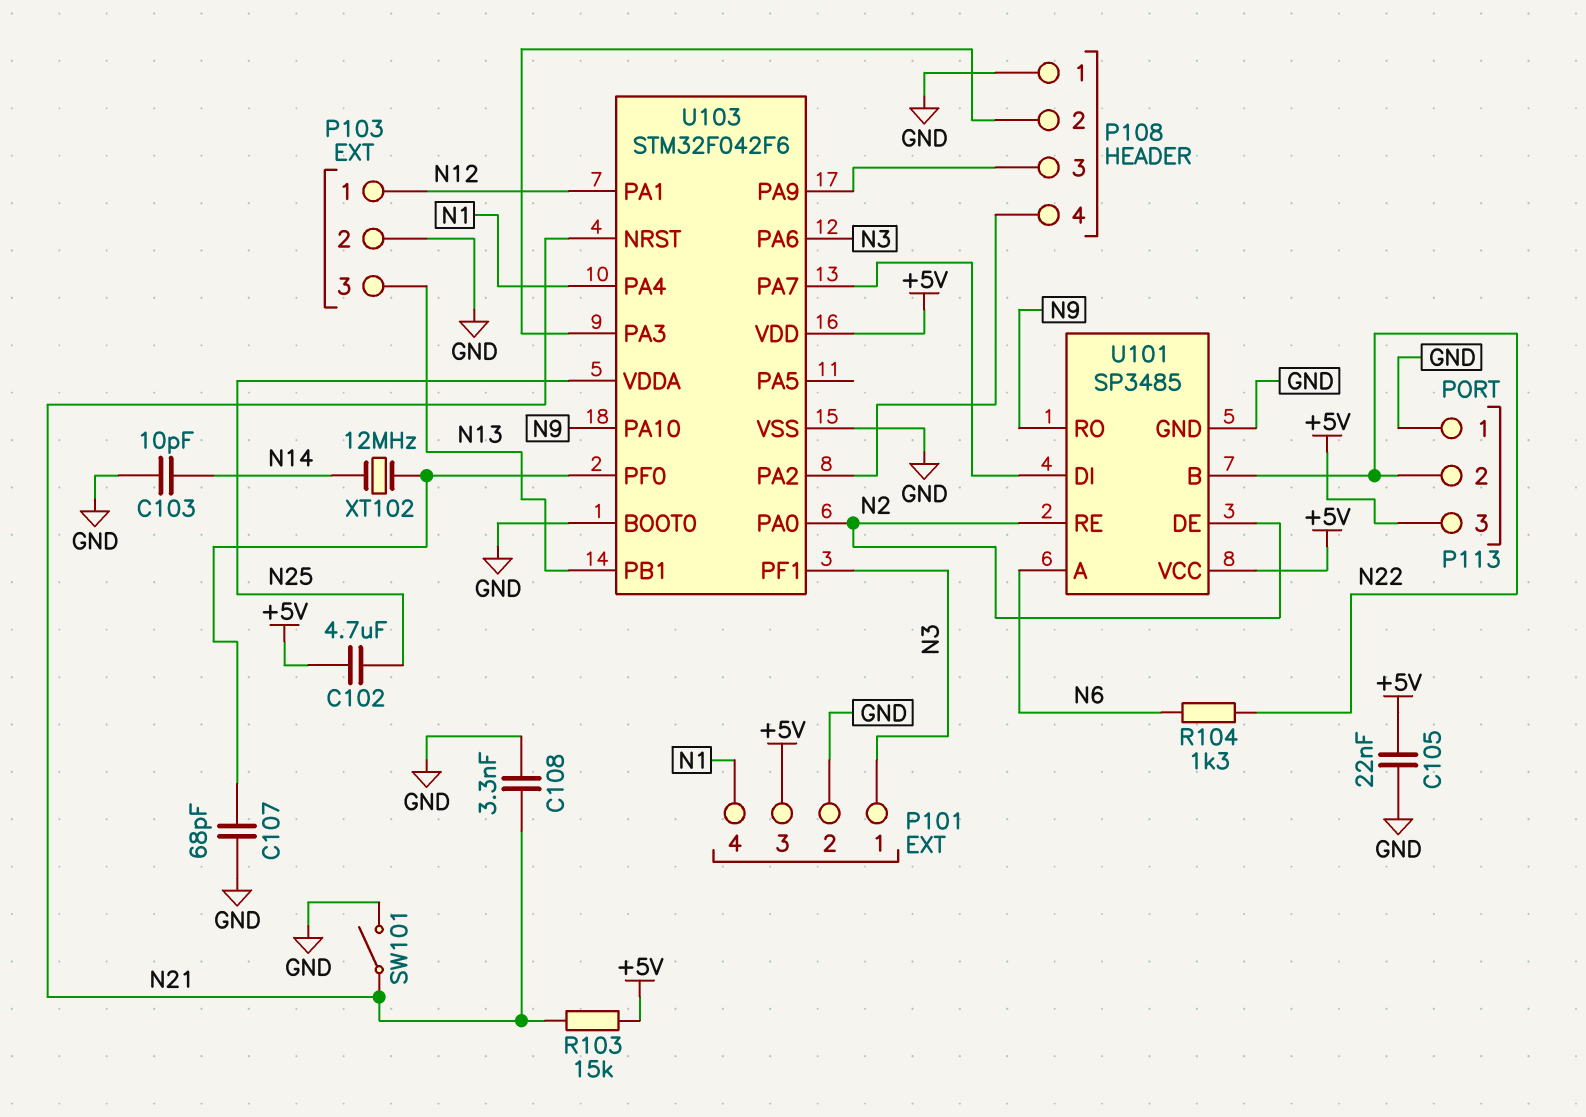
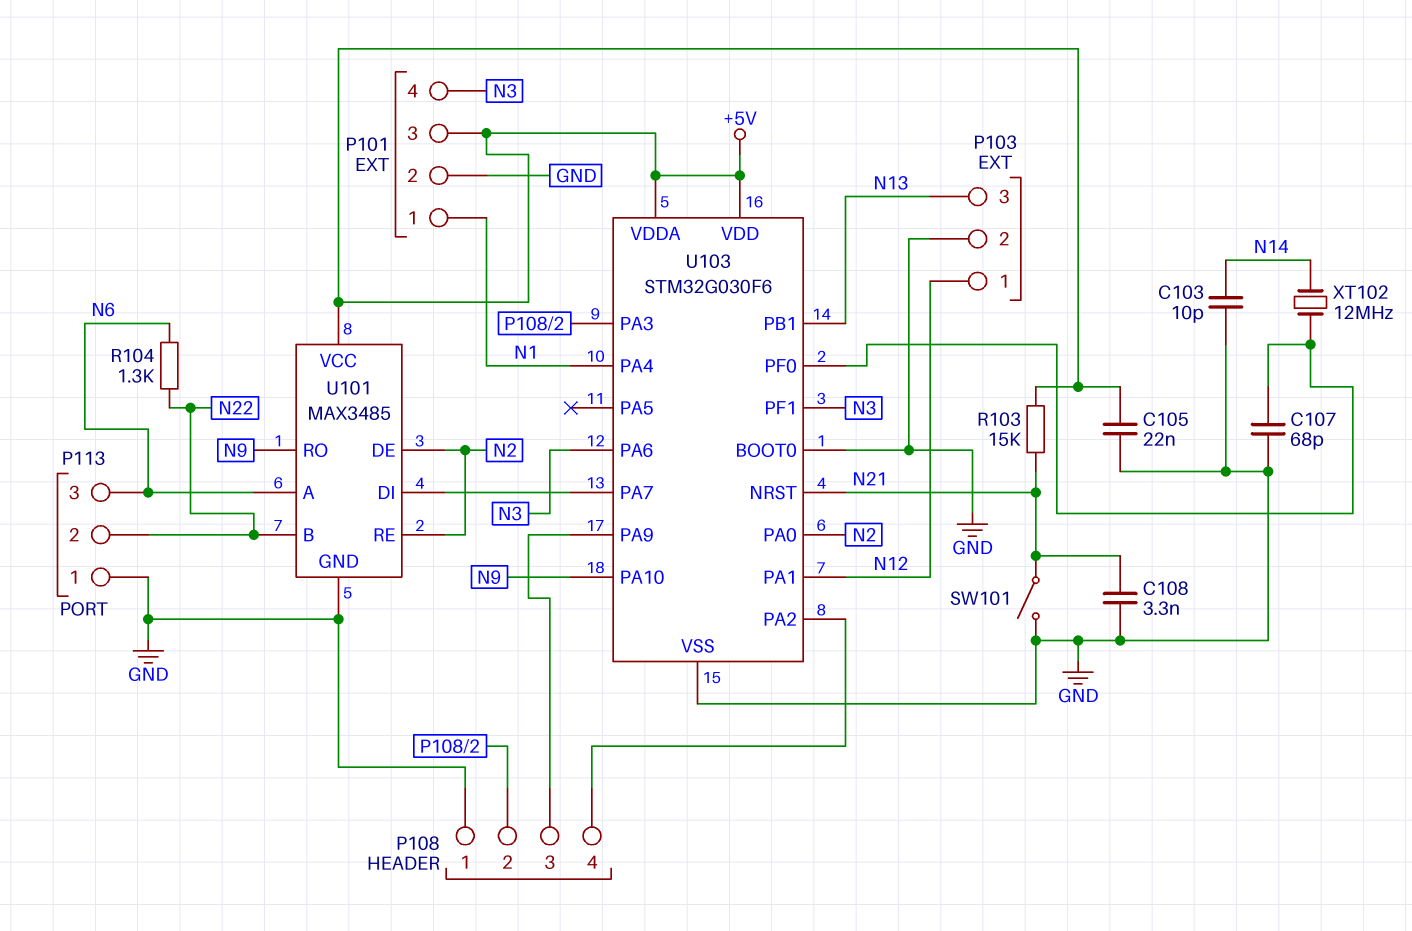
C102: 4.7uF (+5V, N25) -> none
P101 pin 1: N3 -> N1
P101 pin 4: N1 -> N3
P113 pin 3: +5V -> N6
U101: SP3485 -> MAX3485
U103: STM32F042F6 -> STM32G030F6
U103 pin VDDA: N25 -> +5V

